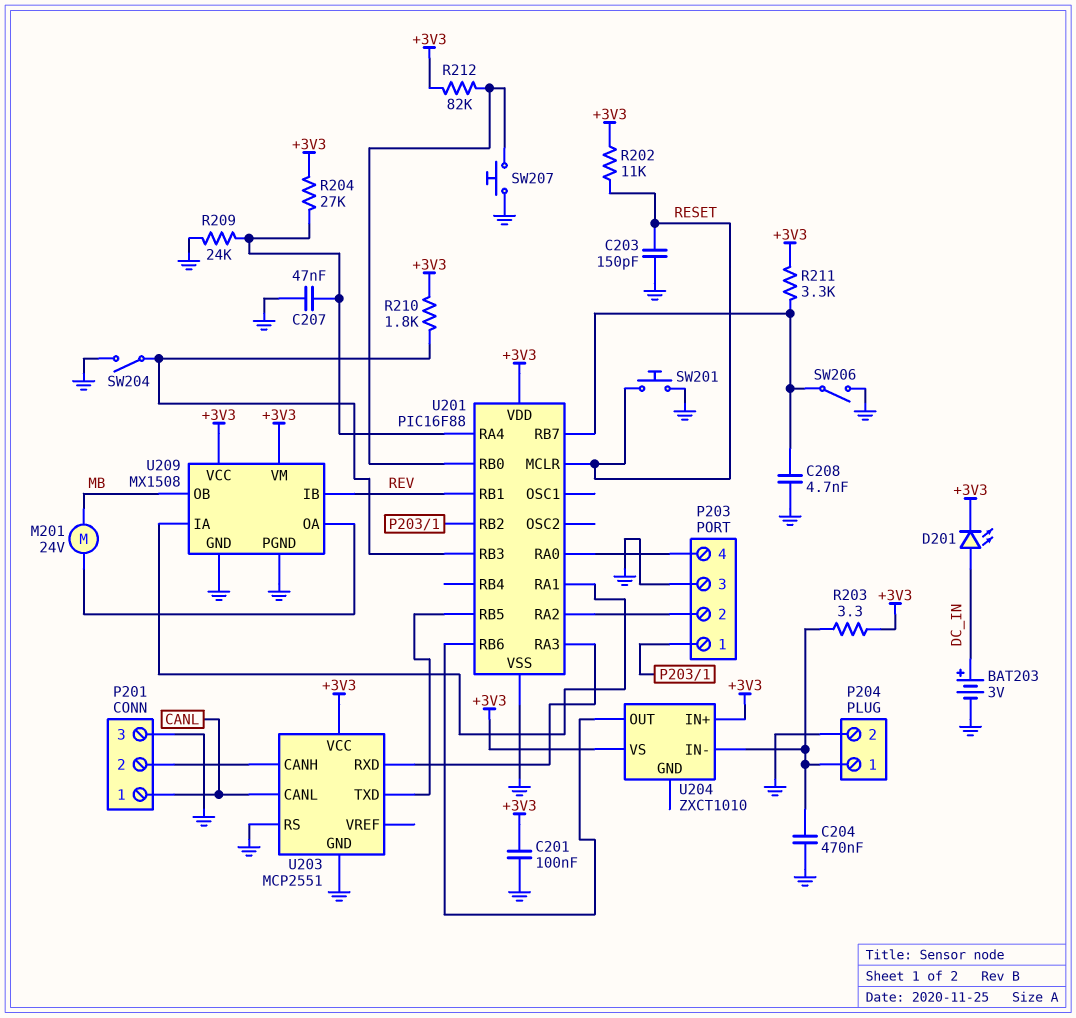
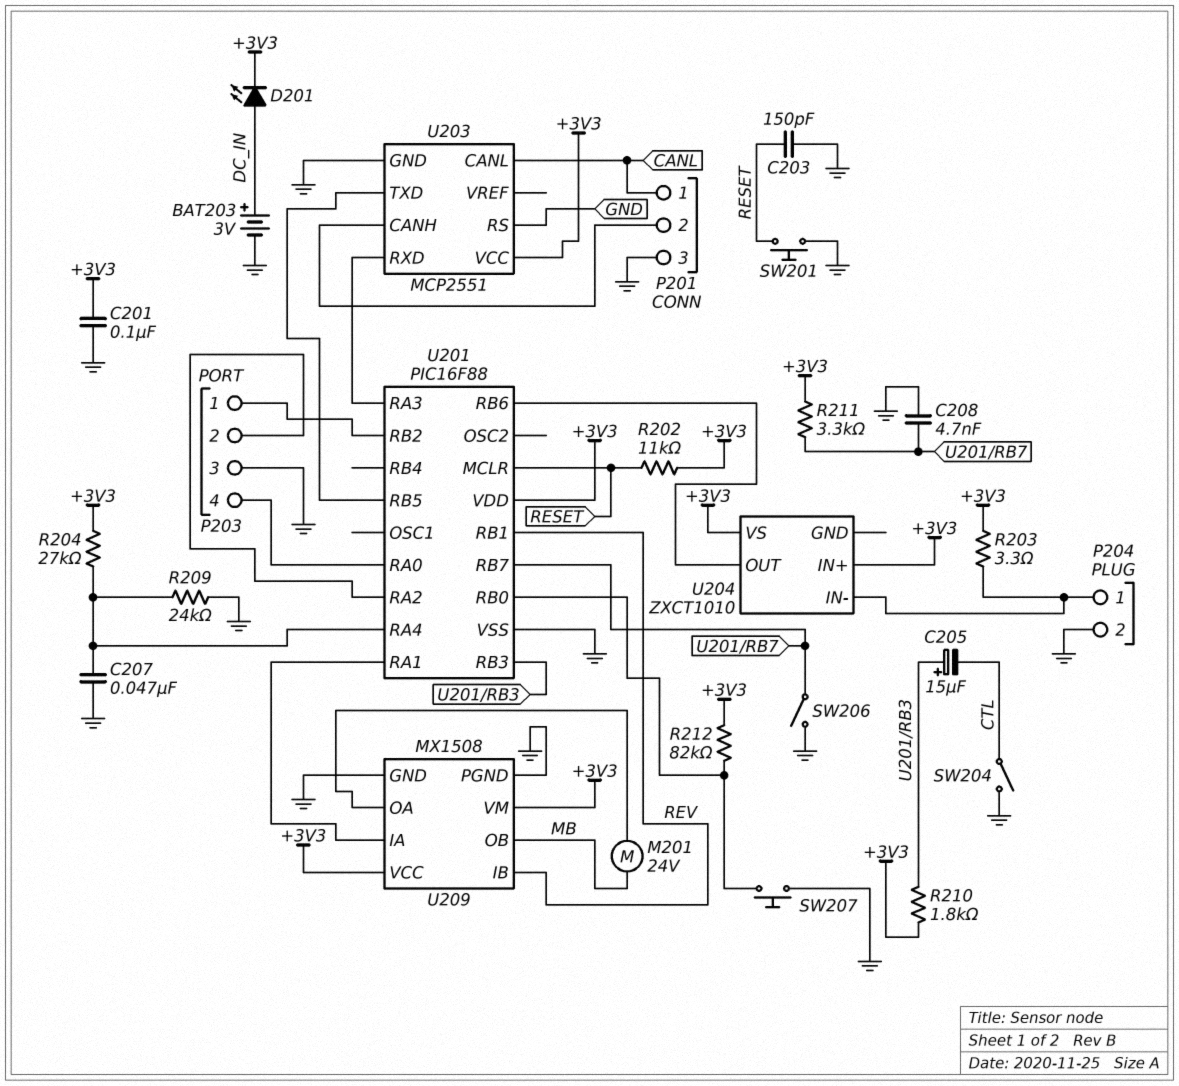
C204: 470nF (GND, P204/1) -> none
C205: none -> 15uF (plus U201/RB3, minus CTL)
SW204: switch (GND, U201/RB3) -> switch (CTL, GND)

